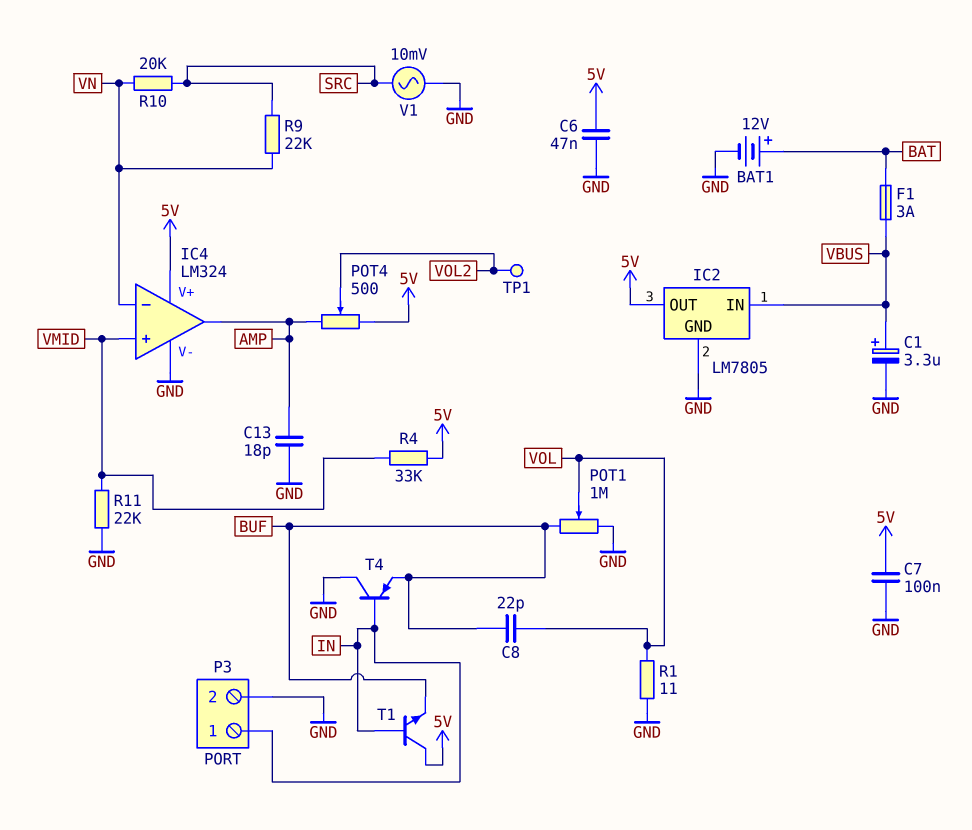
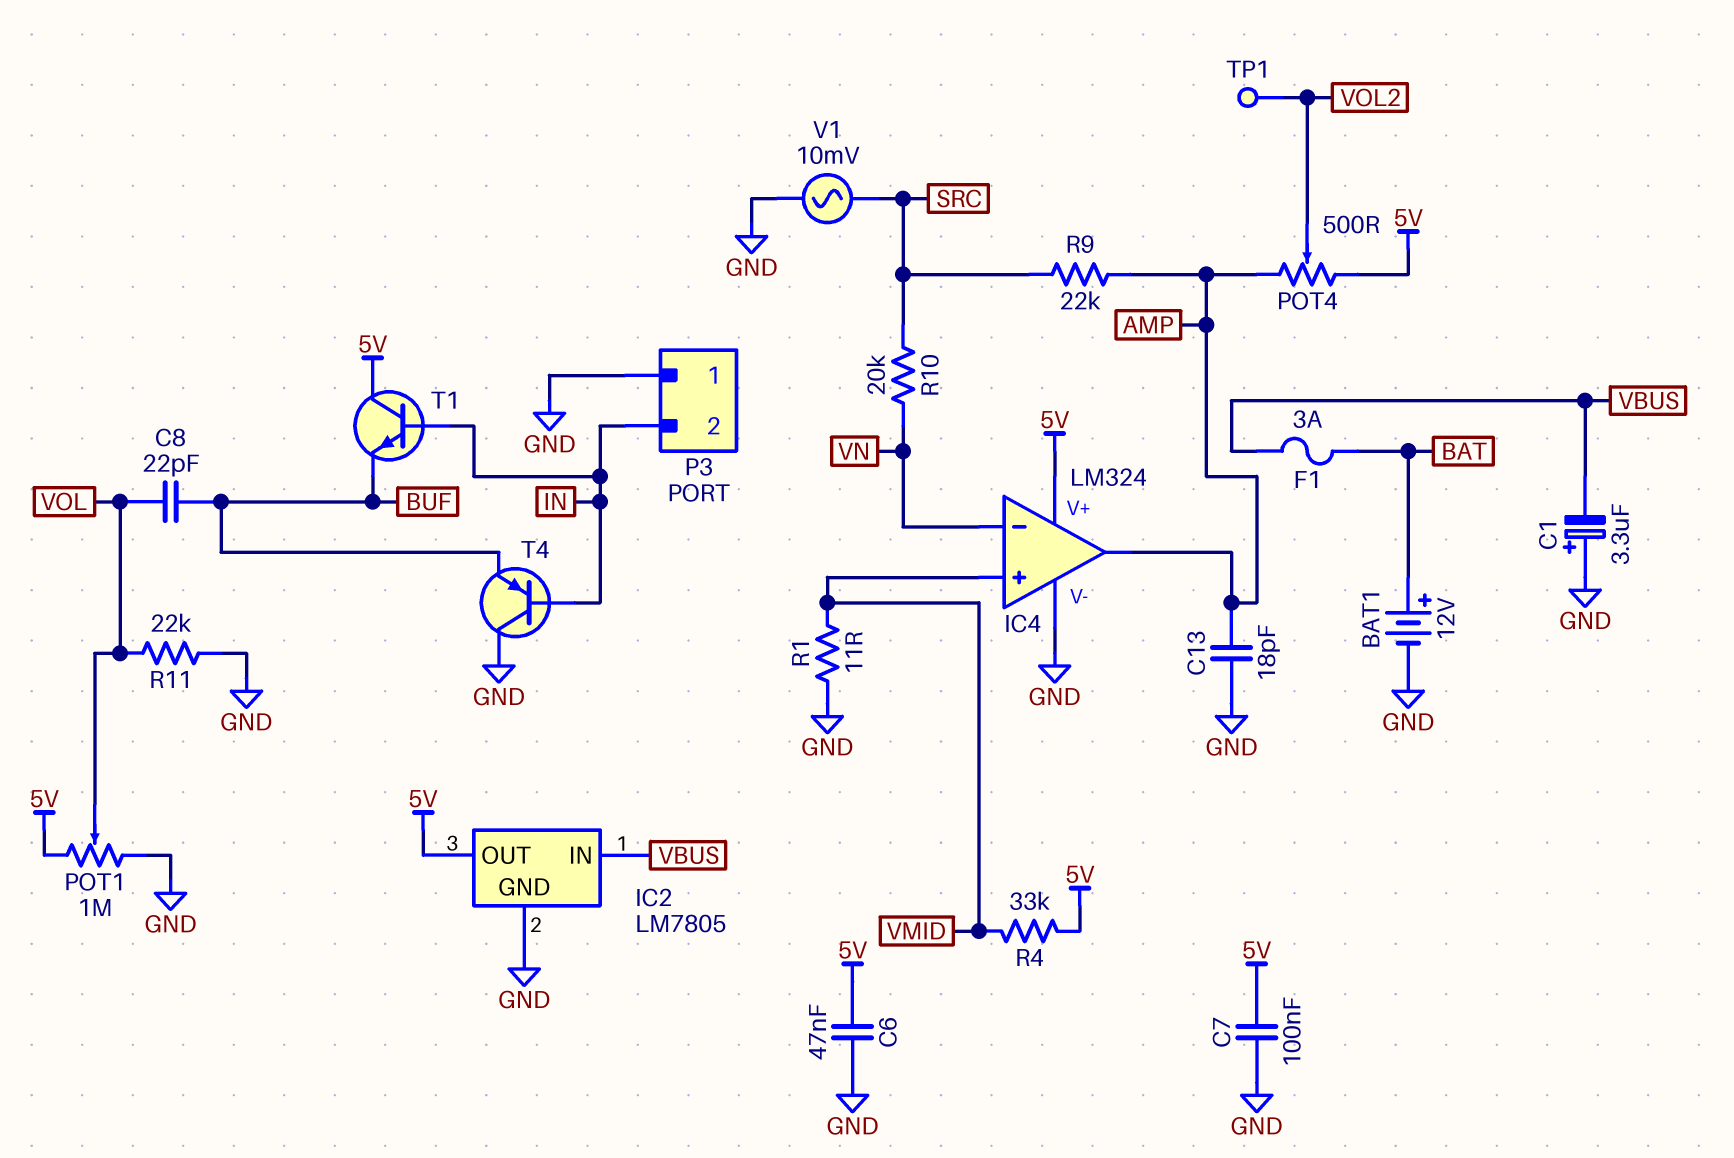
C1: 3.3uF (plus VBUS, minus GND) -> 3.3uF (plus GND, minus VBUS)
P3 pin 1: IN -> GND
P3 pin 2: GND -> IN
POT1: 1M (BUF, GND, wiper VOL) -> 1M (5V, GND, wiper VOL)
R1: 11 (GND, VOL) -> 11 (GND, VMID)
R9: 22k (SRC, VN) -> 22k (AMP, SRC)
R11: 22k (GND, VMID) -> 22k (GND, VOL)

